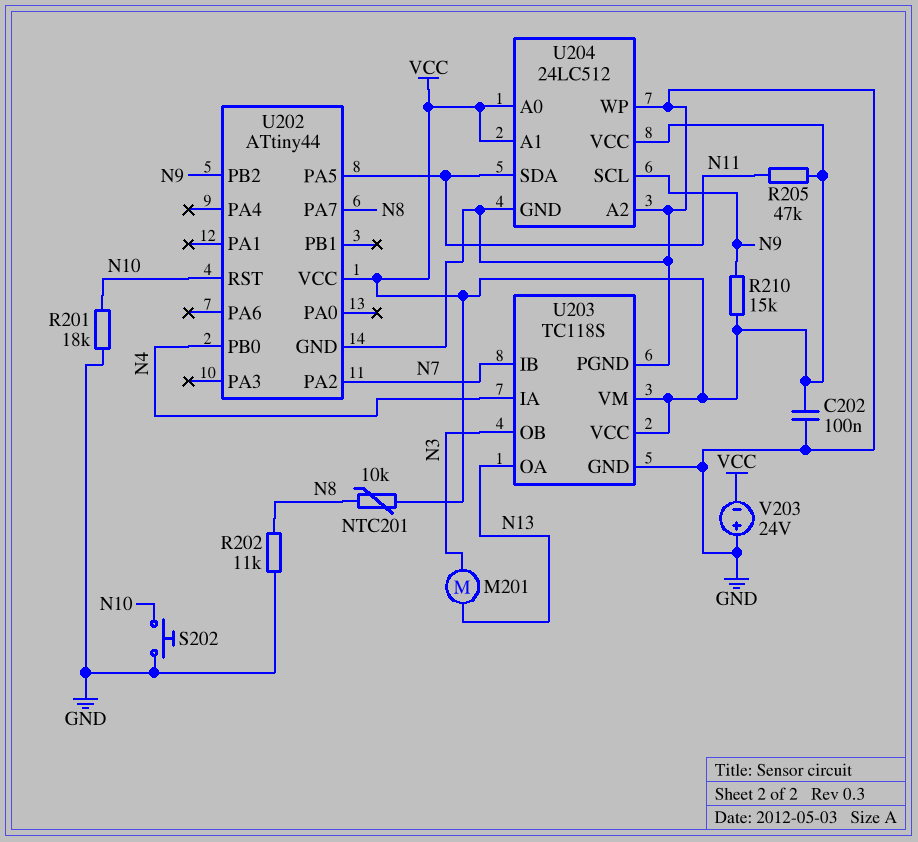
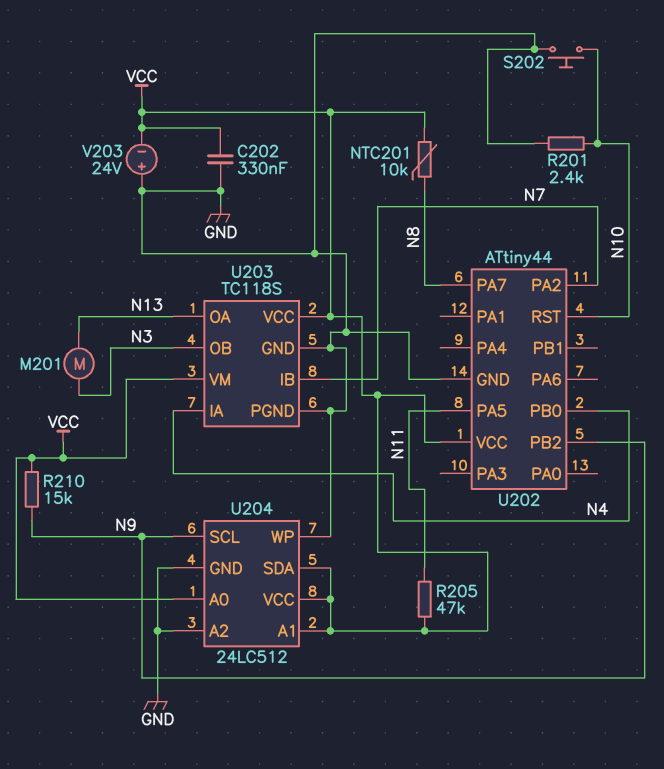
C202: 100nF (GND, VCC) -> 330nF (GND, VCC)
R201: 18k (GND, N10) -> 2.4k (GND, N10)
R202: 11k (GND, N8) -> none
U204 pin SDA: N11 -> VCC

